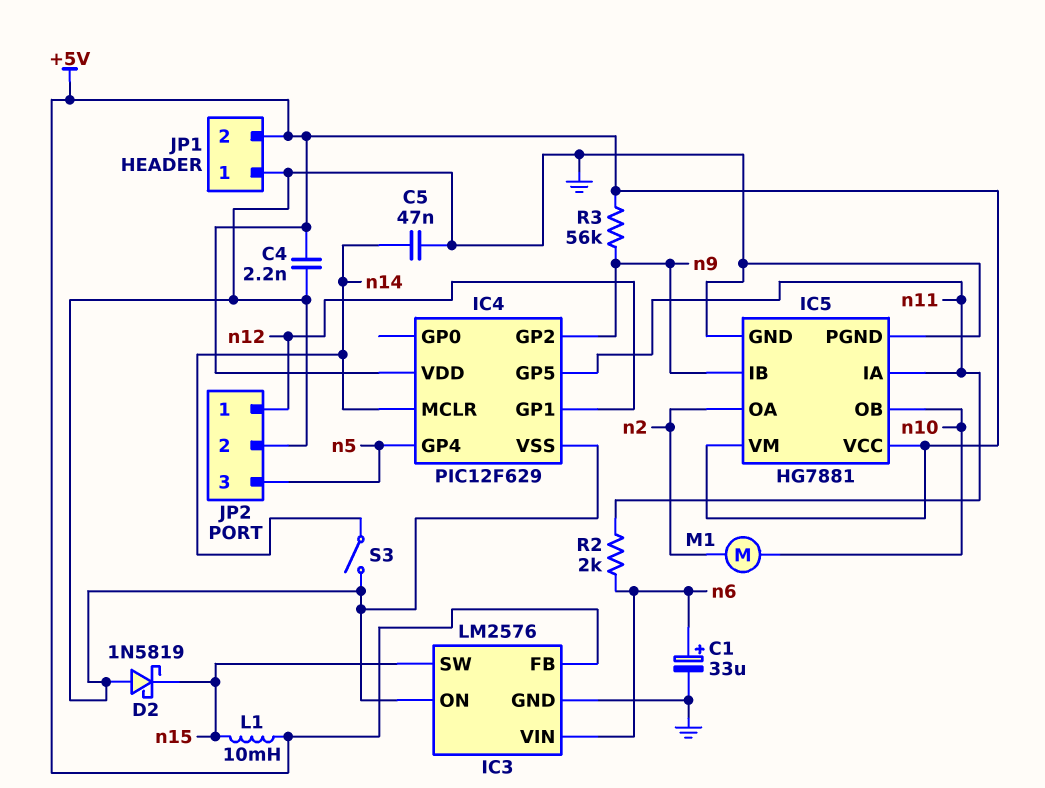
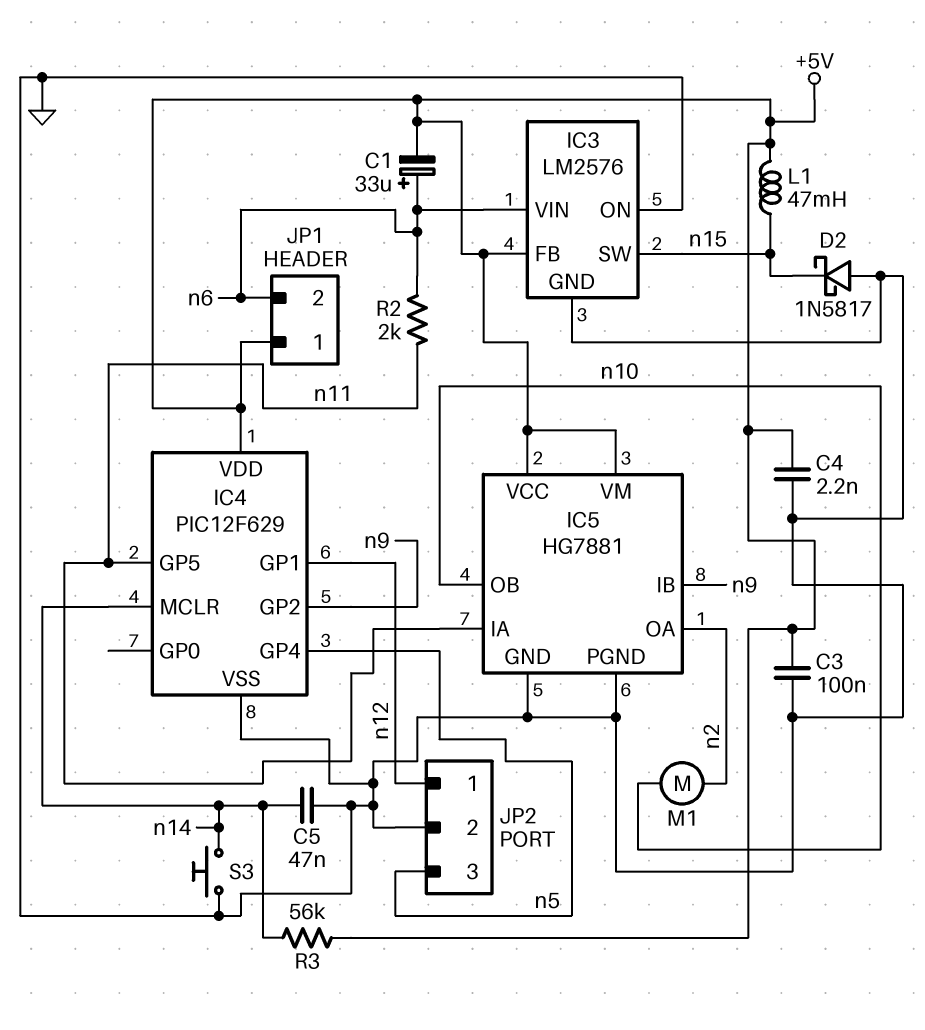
C1: 33uF (plus n6, minus GND) -> 33uF (plus n6, minus +5V)
C3: none -> 100nF (+5V, GND)
D2: schottky 1N5819 (A GND, K n15) -> schottky 1N5817 (A GND, K n15)
JP1 pin 1: GND -> +5V
JP1 pin 2: +5V -> n6
L1: 10mH (+5V, n15) -> 47mH (+5V, n15)
R3: 56k (+5V, n9) -> 56k (+5V, n14)
S3: switch (GND, n14) -> button (GND, n14)

